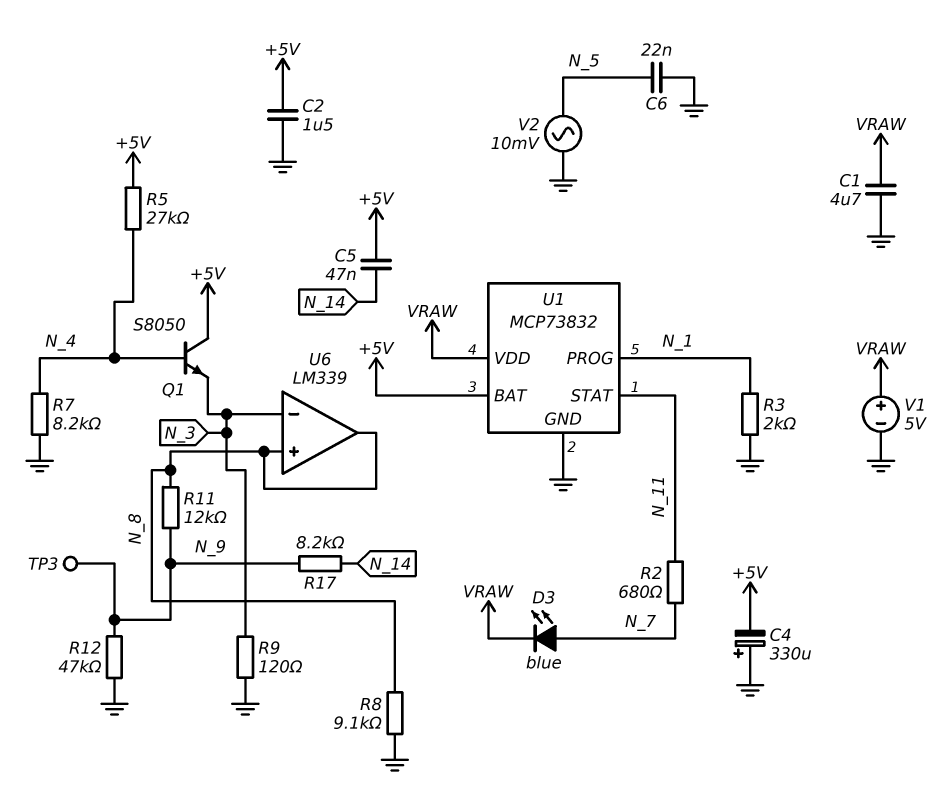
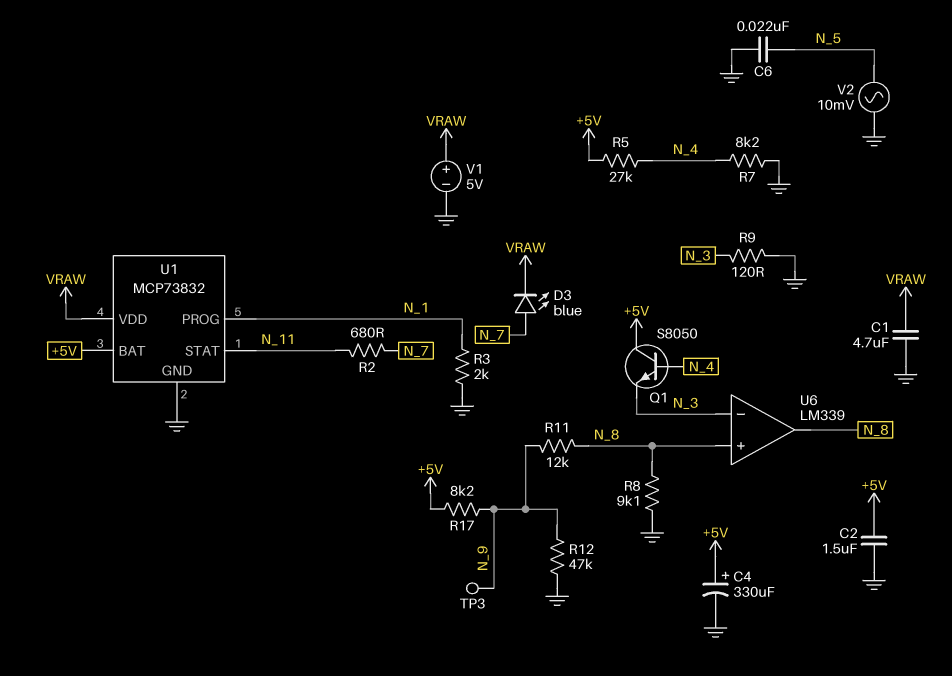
C4: 330uF (plus GND, minus +5V) -> 330uF (plus +5V, minus GND)
C5: 47nF (+5V, N_14) -> none
R17: 8.2k (N_9, N_14) -> 8.2k (+5V, N_9)

